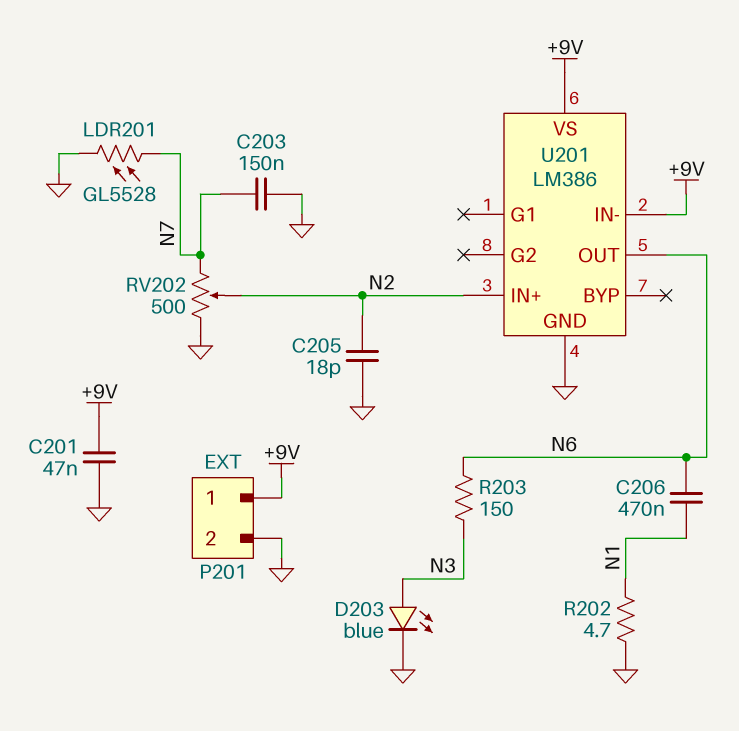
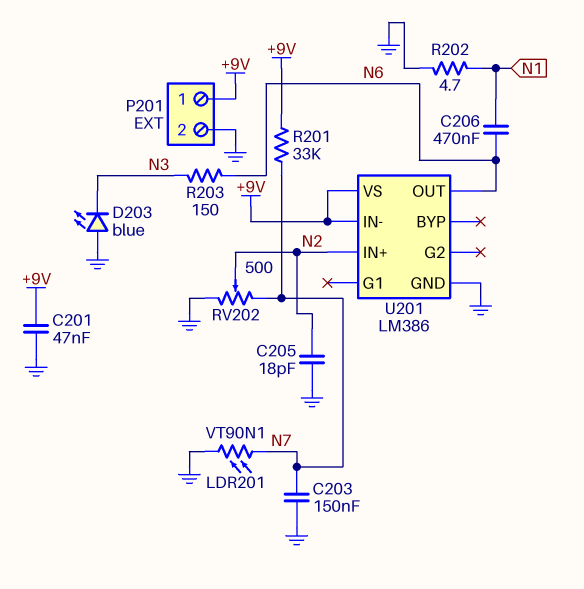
D203: LED blue (A N3, K GND) -> LED blue (A GND, K N3)
LDR201: GL5528 (GND, N7) -> VT90N1 (GND, N7)
R201: none -> 33k (+9V, N7)

